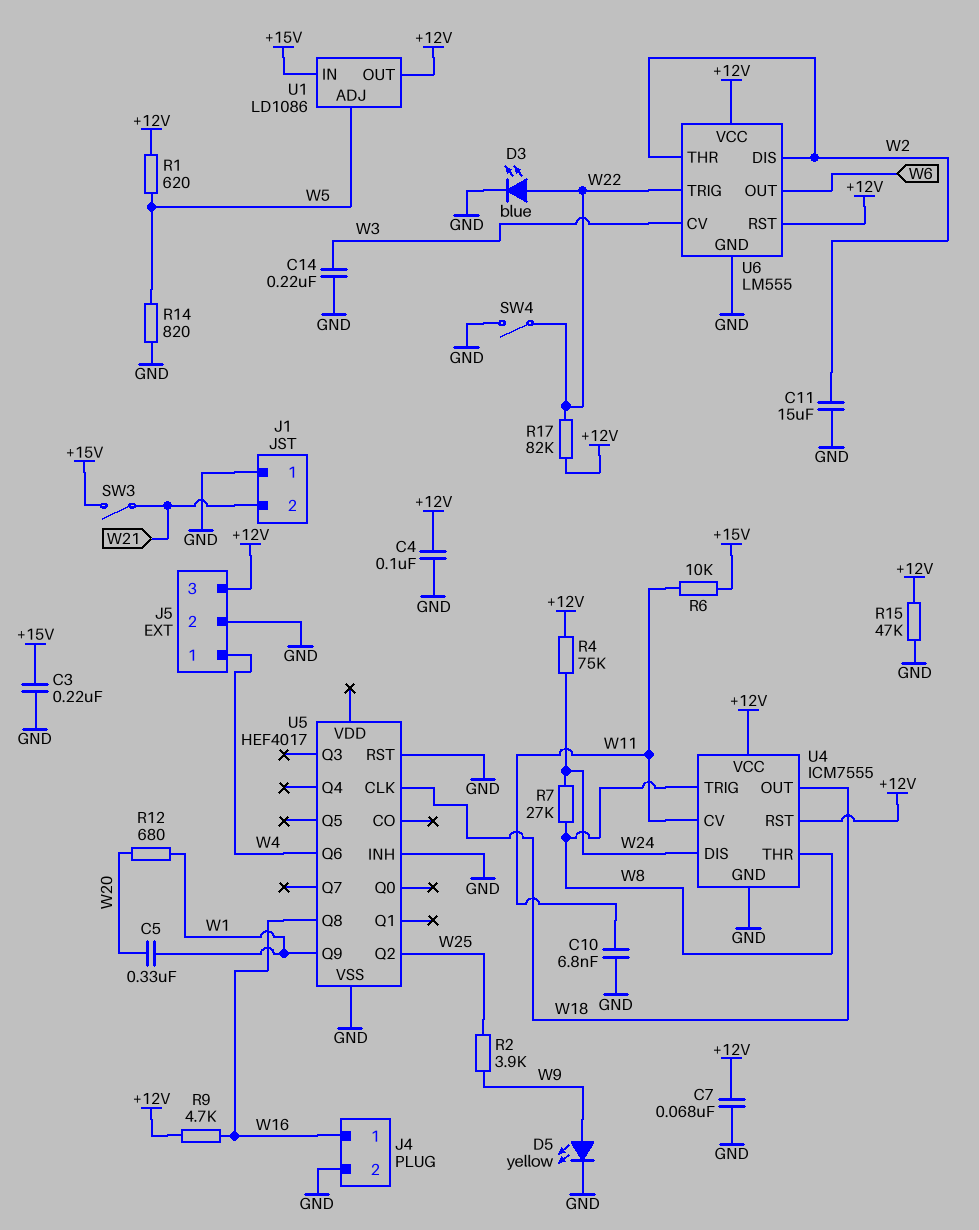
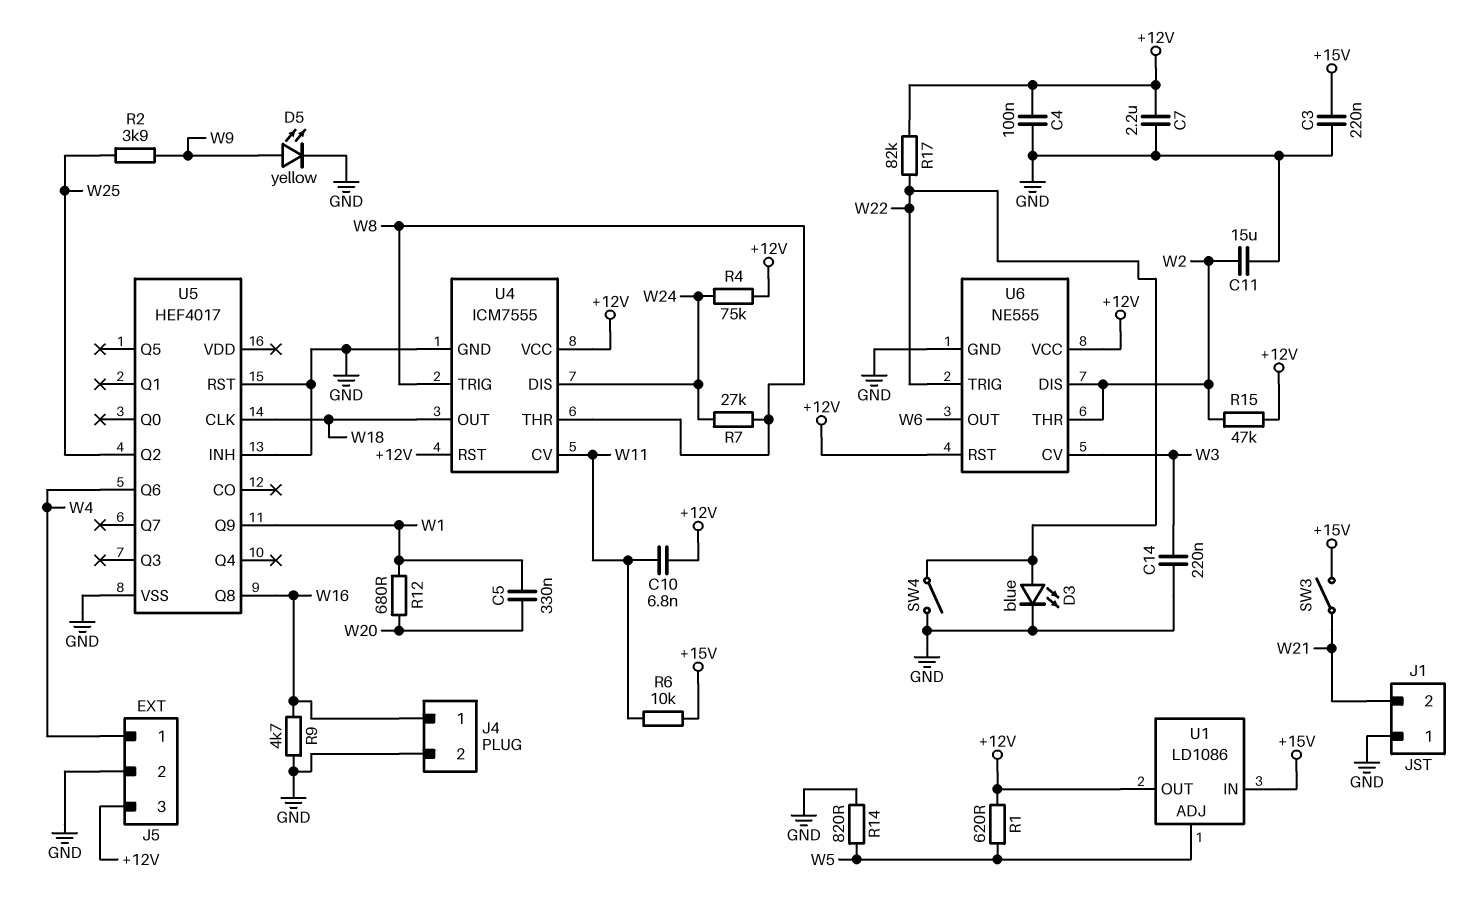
C7: 68nF (+12V, GND) -> 2.2uF (+12V, GND)
C10: 6.8nF (GND, W11) -> 6.8nF (+12V, W11)
R9: 4.7k (+12V, W16) -> 4.7k (GND, W16)
R15: 47k (+12V, GND) -> 47k (+12V, W2)
U6: LM555 -> NE555

